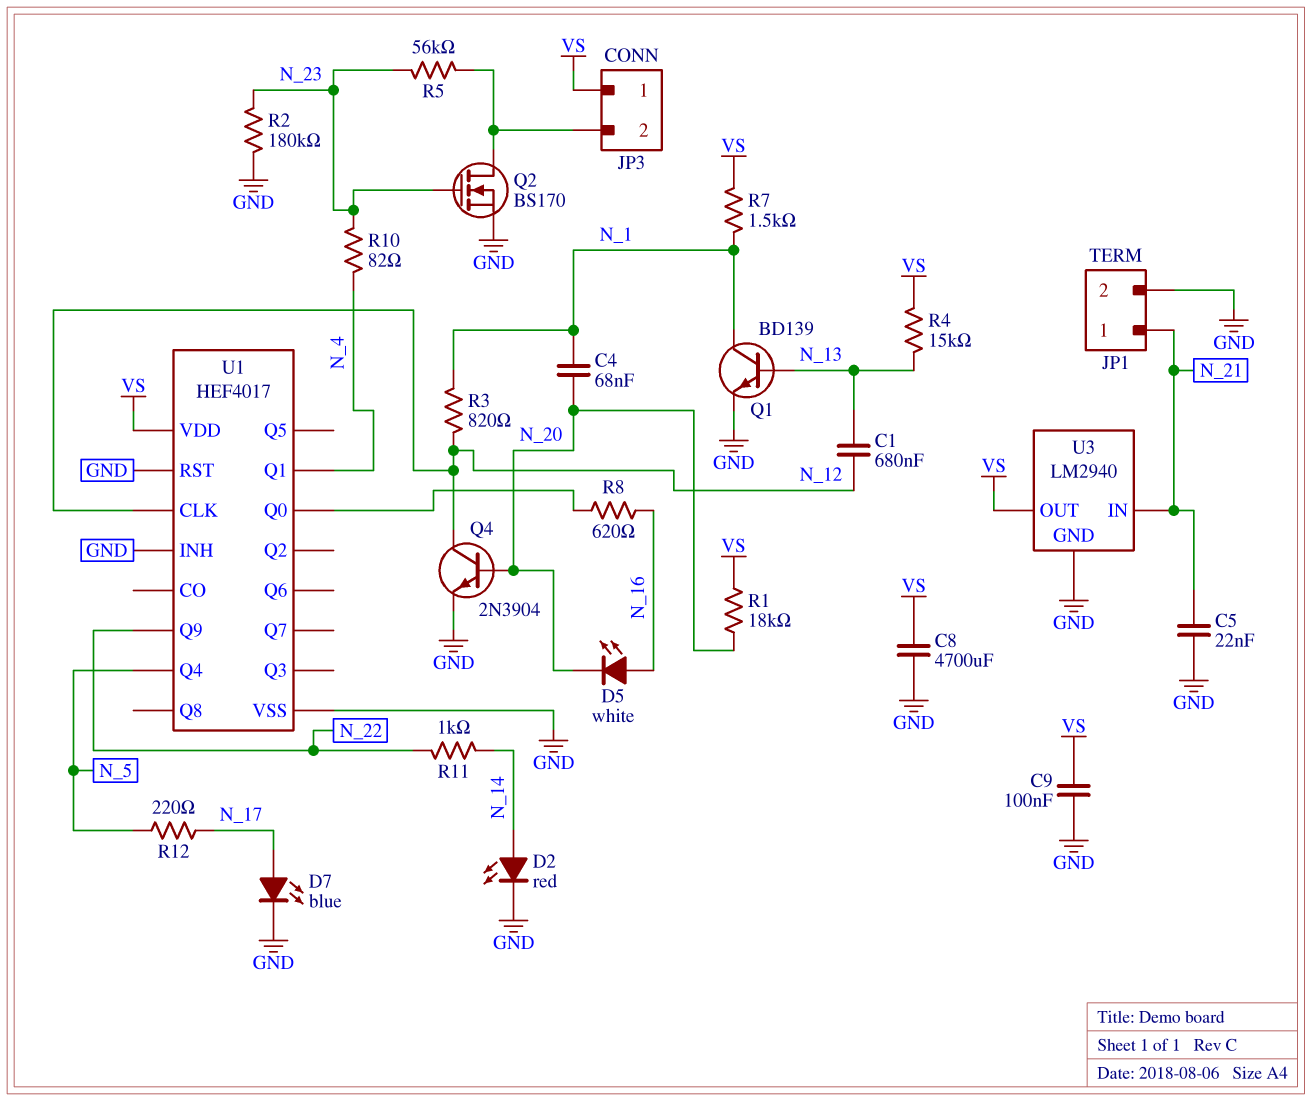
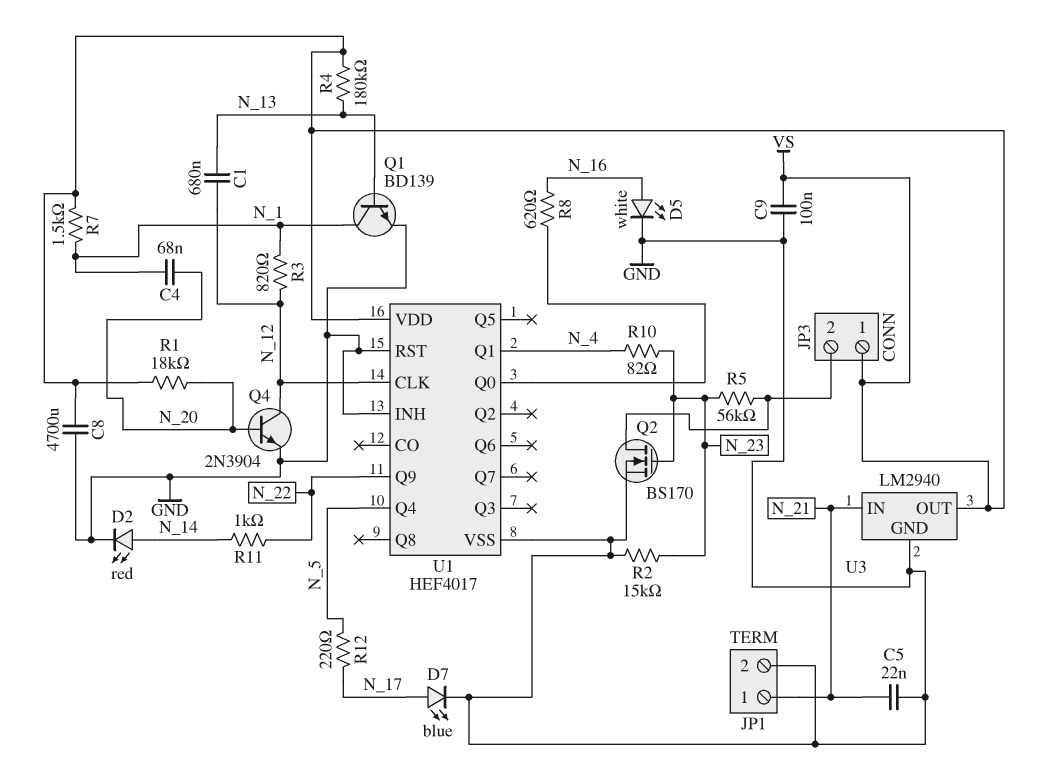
D5: LED white (A N_16, K N_20) -> LED white (A N_16, K GND)
R2: 180k (GND, N_23) -> 15k (GND, N_23)
R4: 15k (N_13, VS) -> 180k (N_13, VS)

